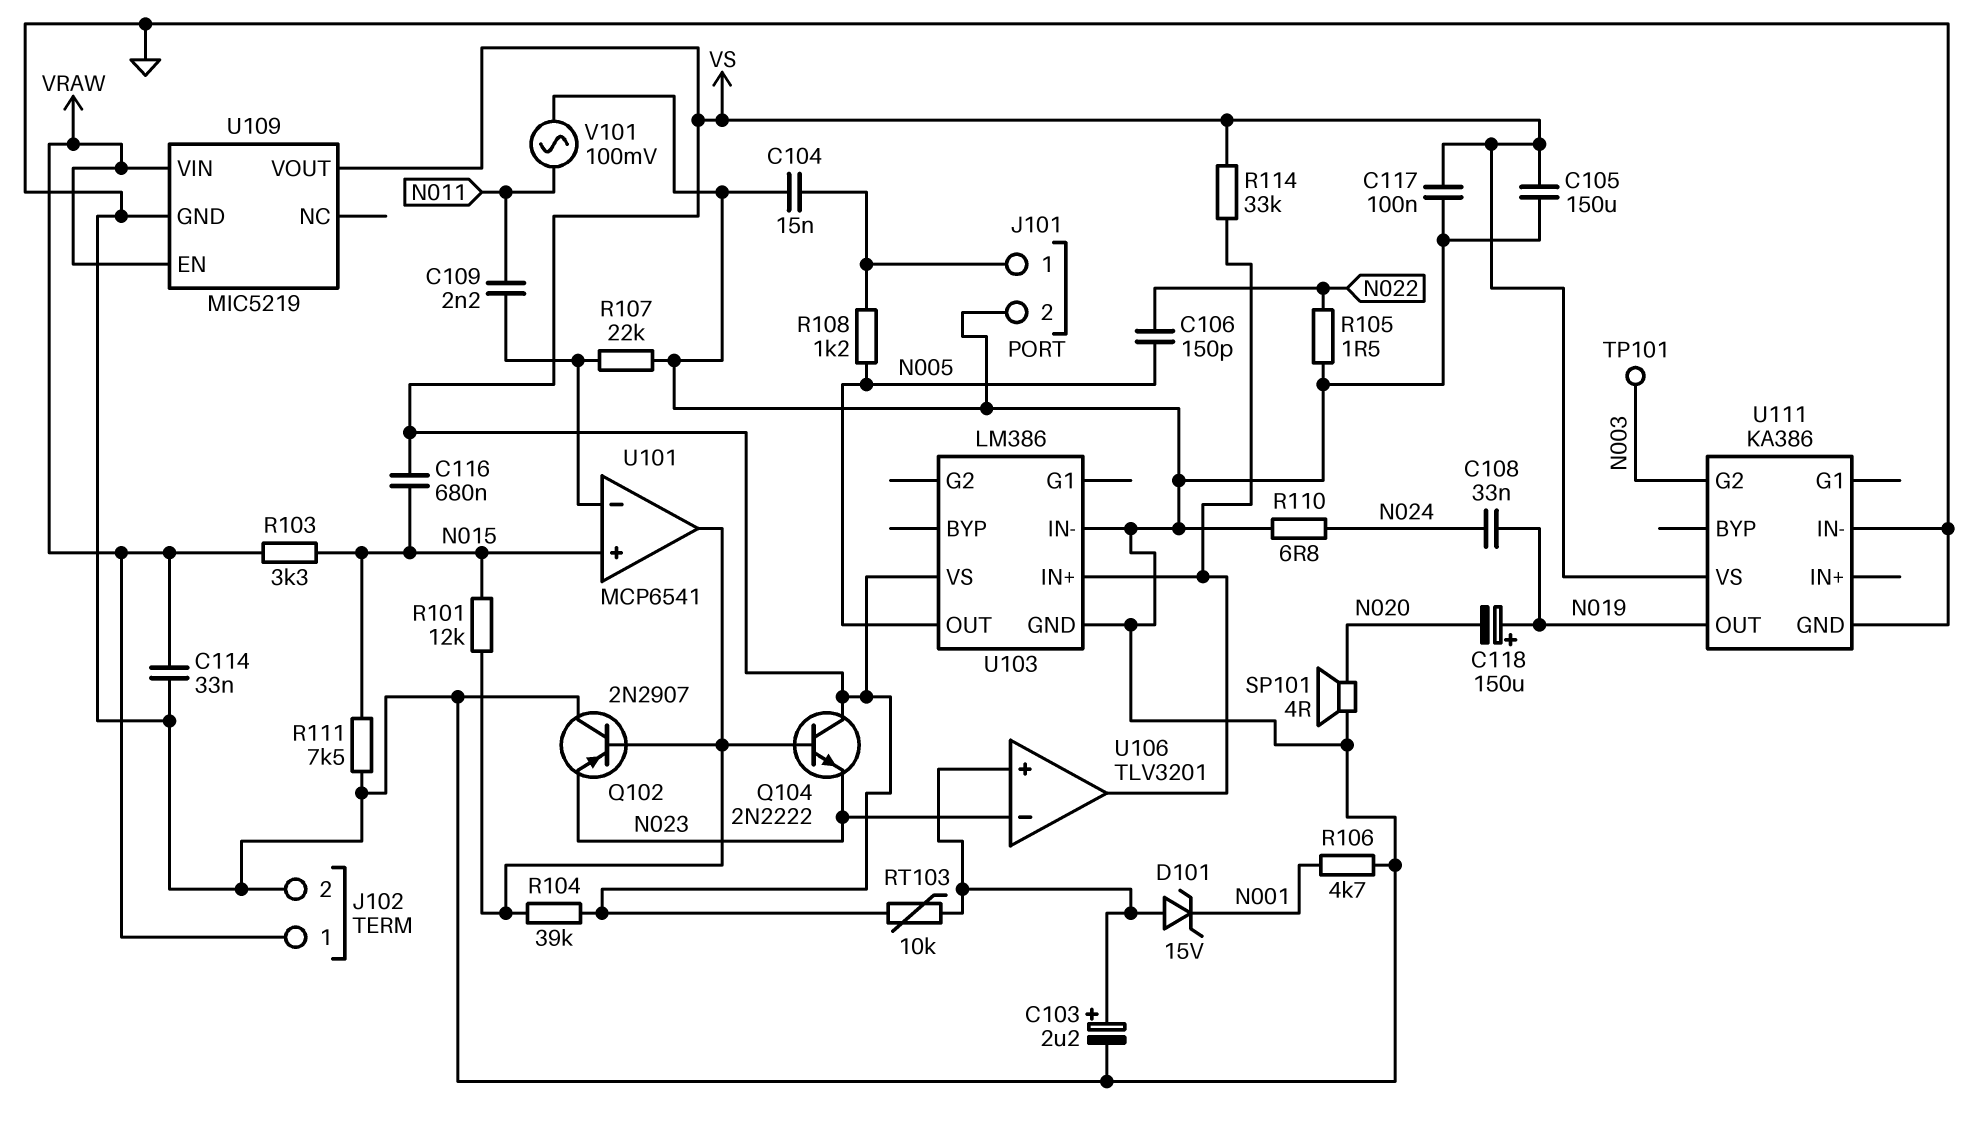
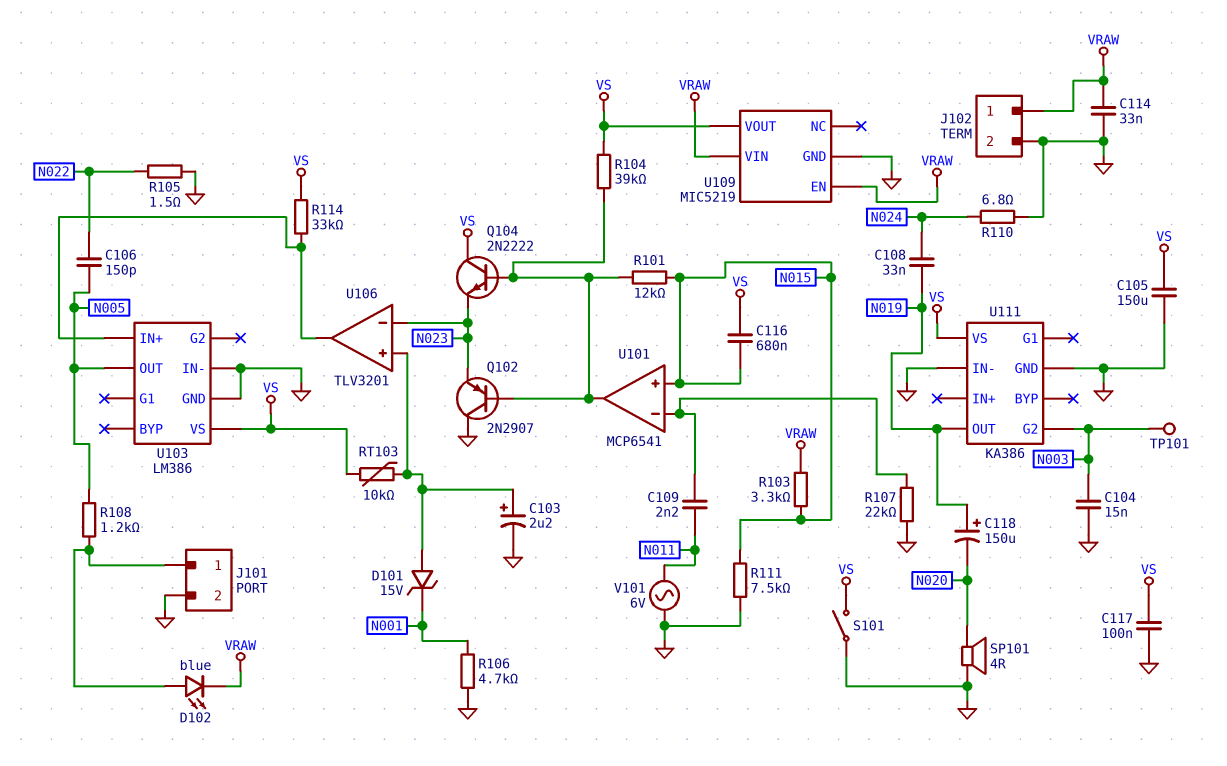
C104: 15nF (GND, J101/1) -> 15nF (GND, N003)
D102: none -> LED blue (A J101/1, K VRAW)
S101: none -> switch (GND, VS)
V101: AC 100mV (GND, N011) -> AC 6V (GND, N011)

